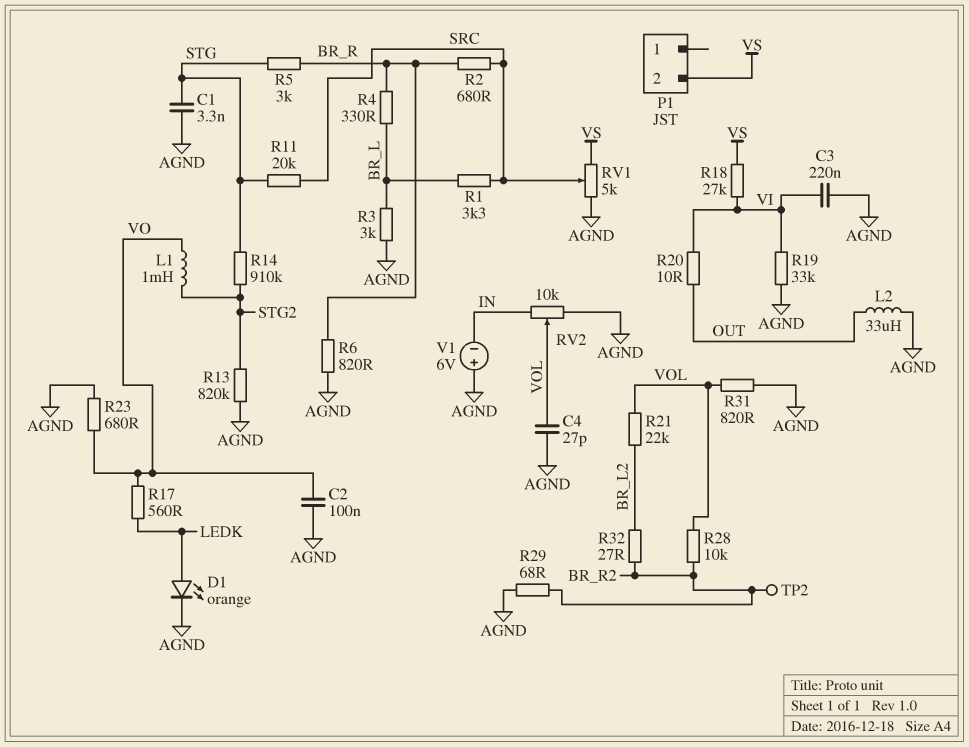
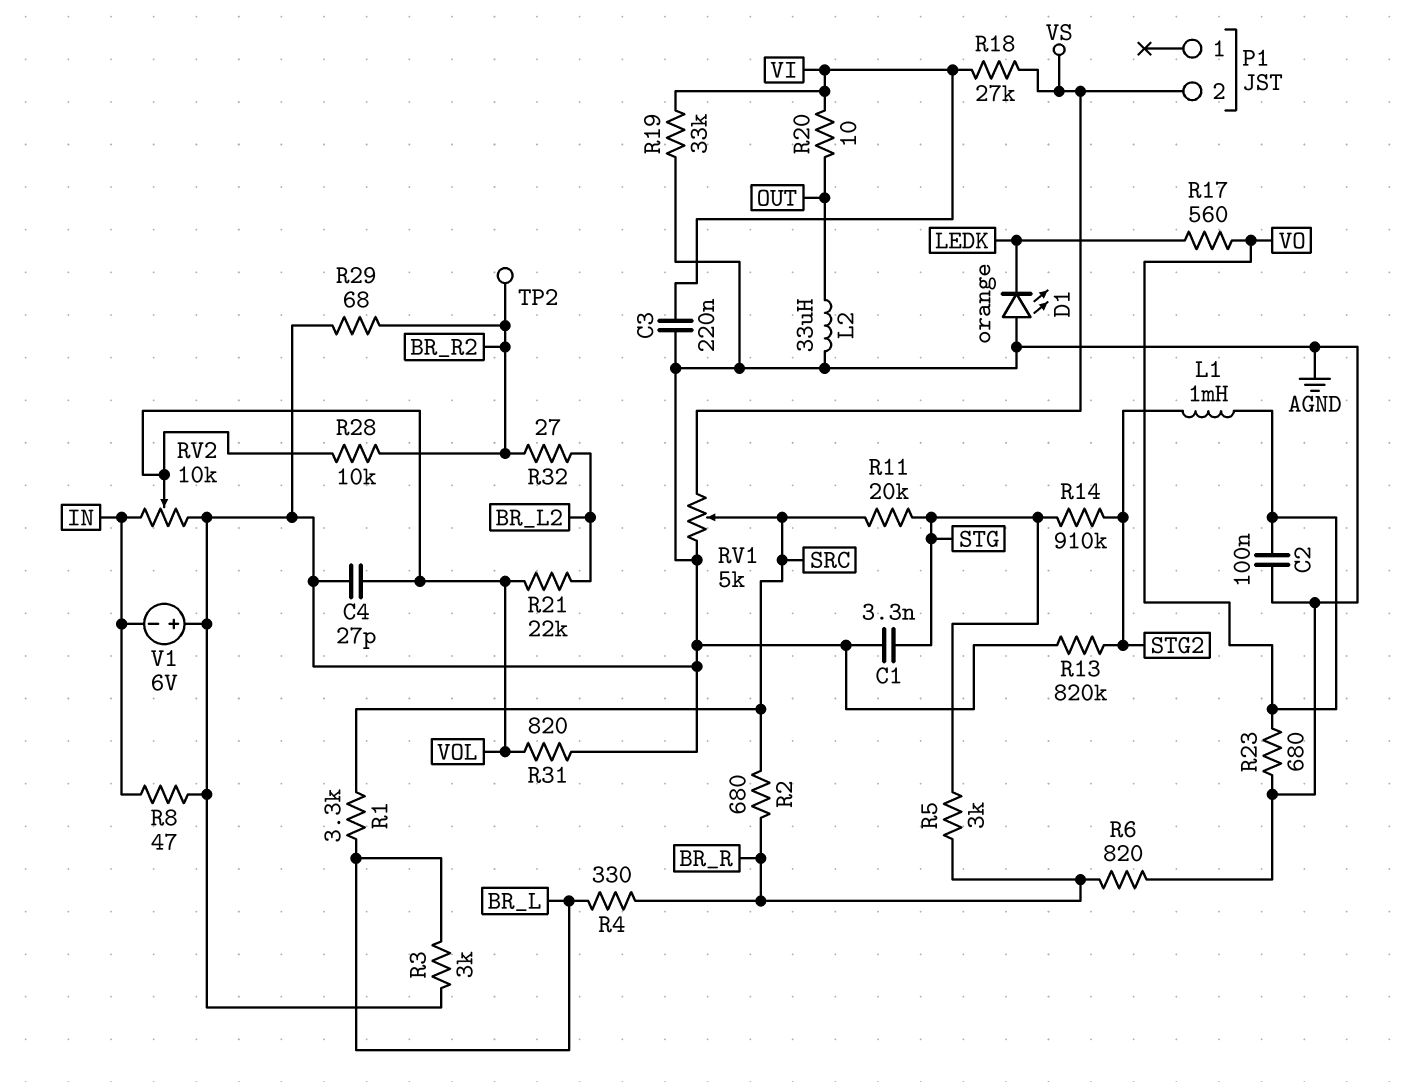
D1: LED orange (A LEDK, K AGND) -> LED orange (A AGND, K LEDK)
R8: none -> 47 (AGND, IN)

